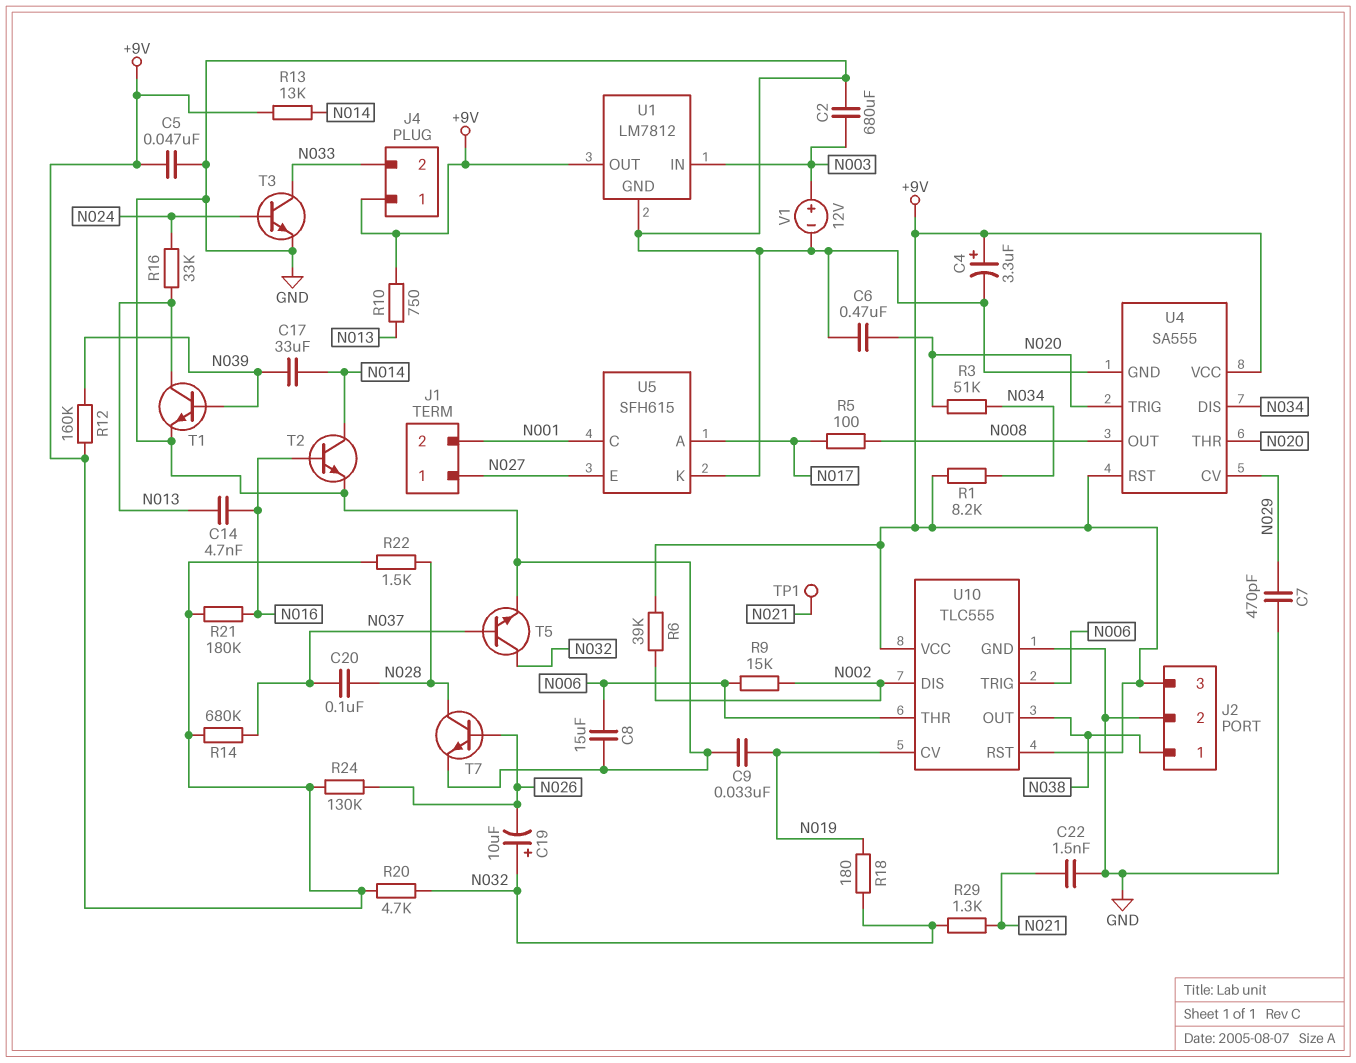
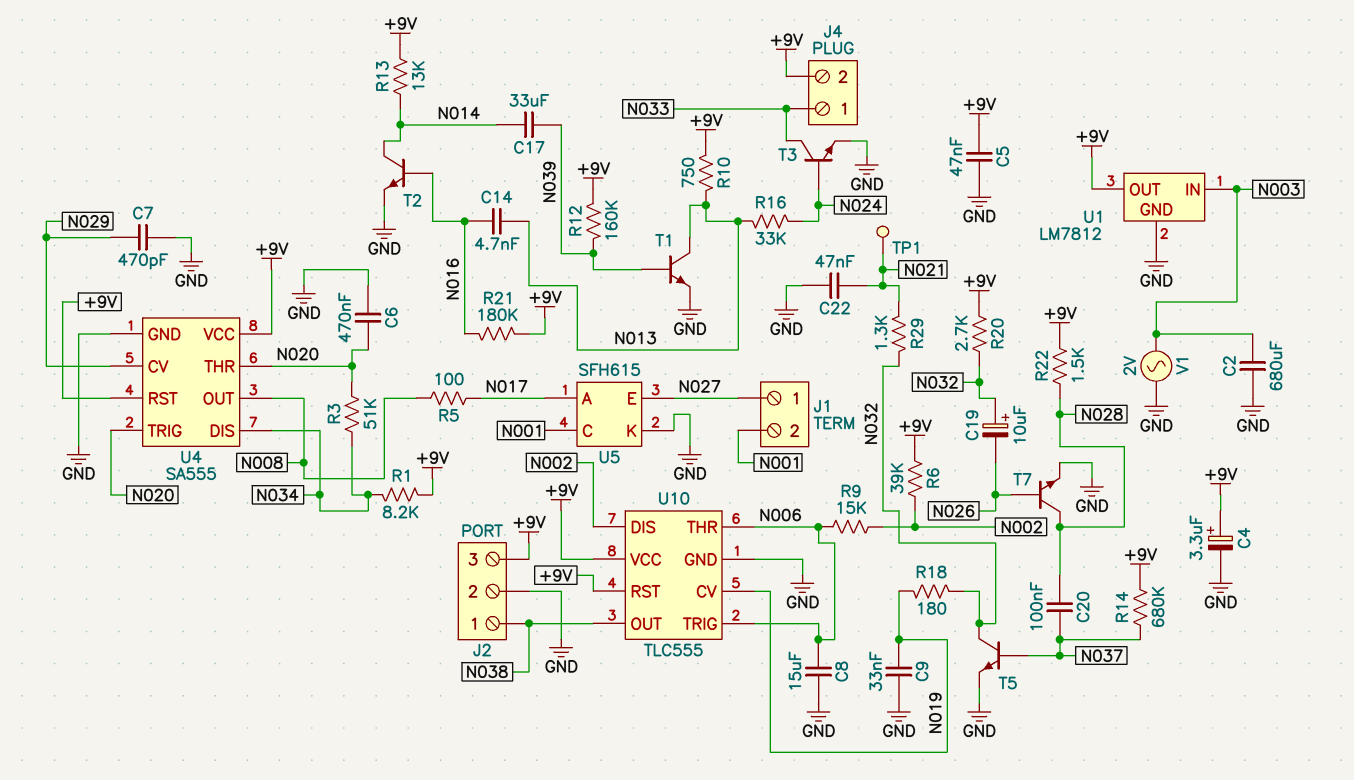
C22: 1.5nF (GND, N021) -> 47nF (GND, N021)
J4 pin 1: +9V -> N033
J4 pin 2: N033 -> +9V
R20: 4.7k (+9V, N032) -> 2.7k (+9V, N032)
R24: 130k (+9V, N026) -> none
V1: 12V (plus N003, minus GND) -> AC 2V (GND, N003)

